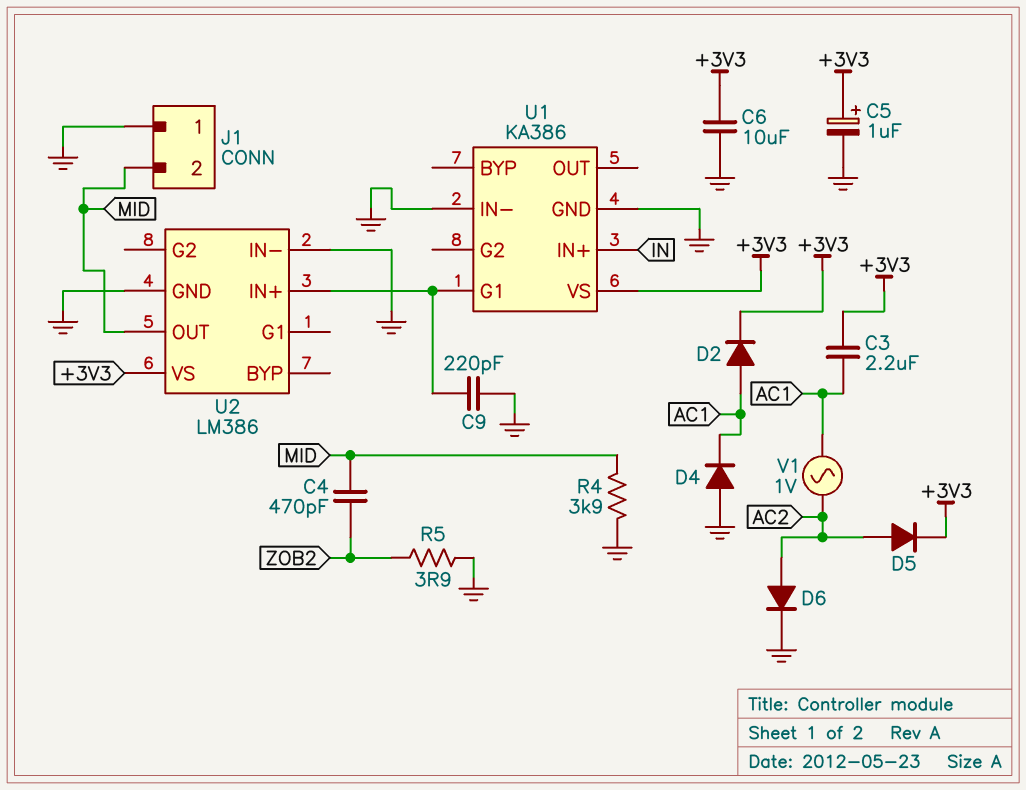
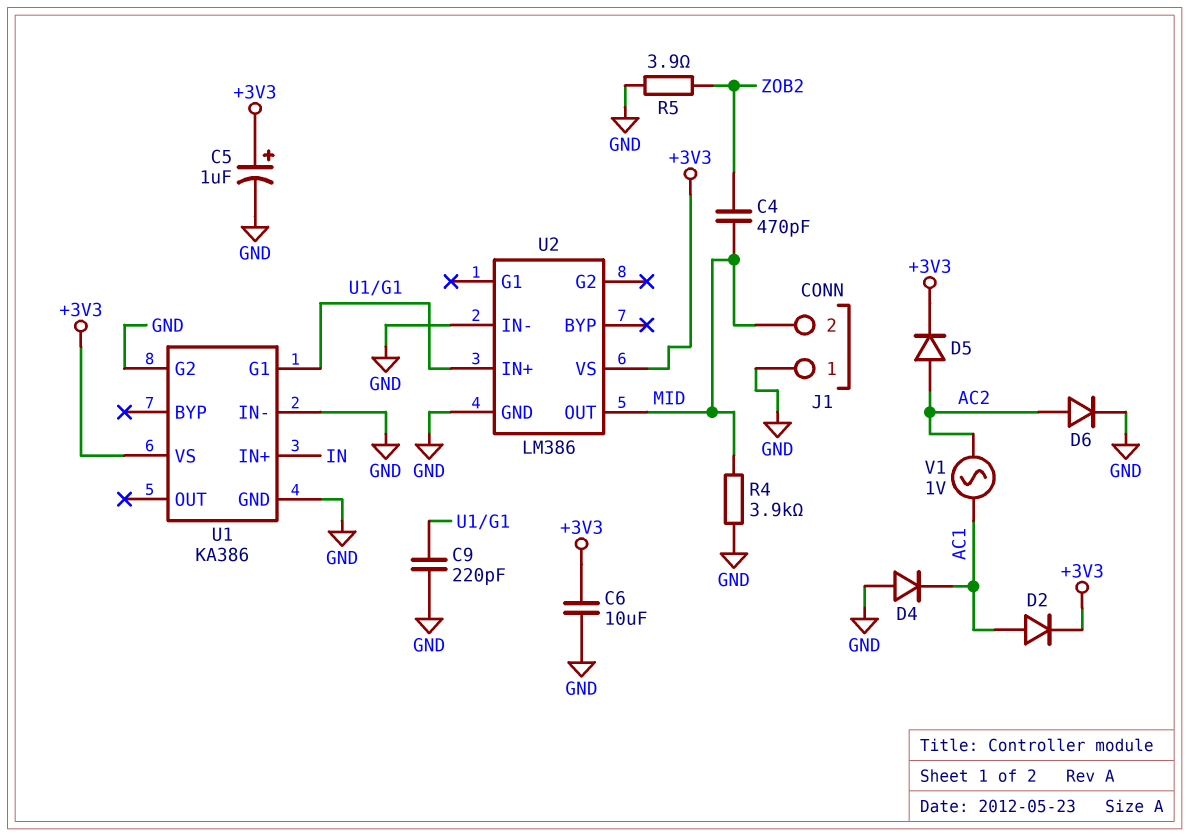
C3: 2.2uF (+3V3, AC1) -> none
U1 pin G2: none -> GND

